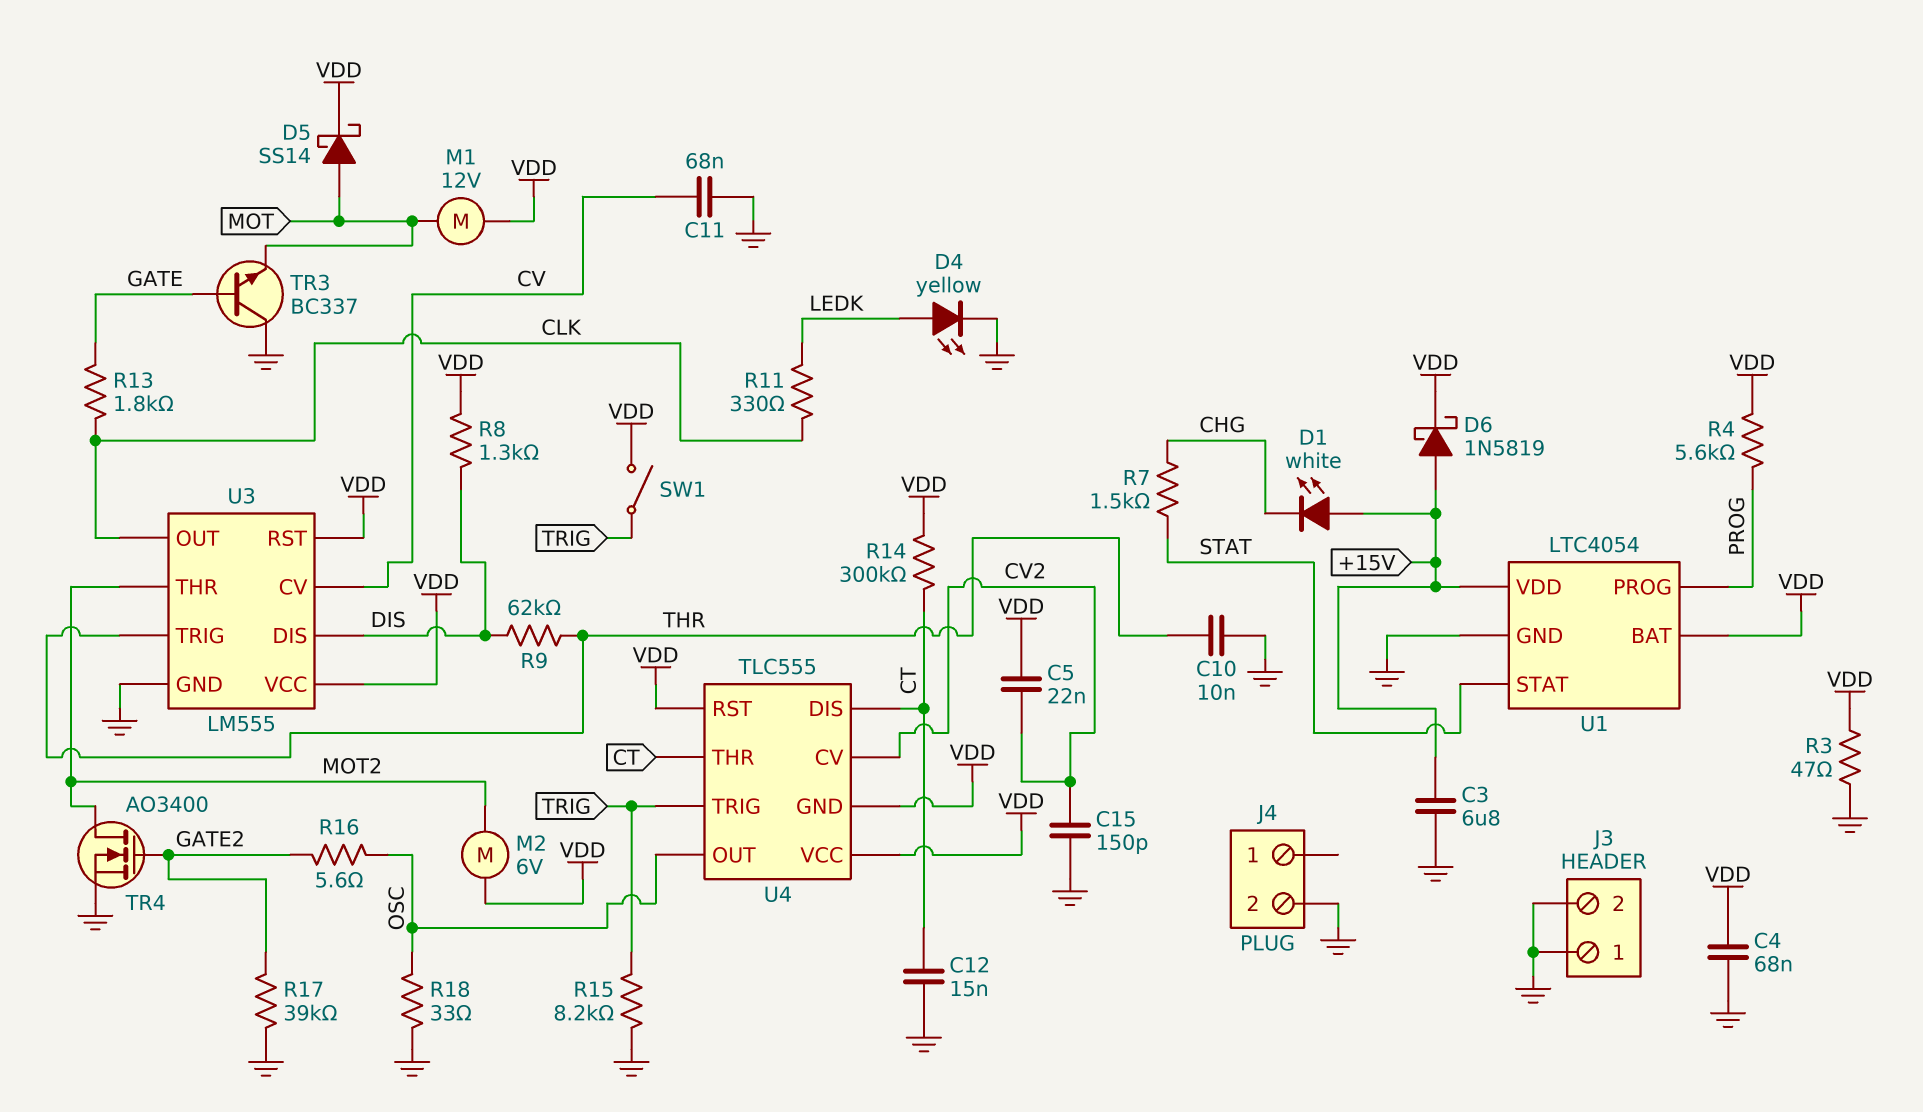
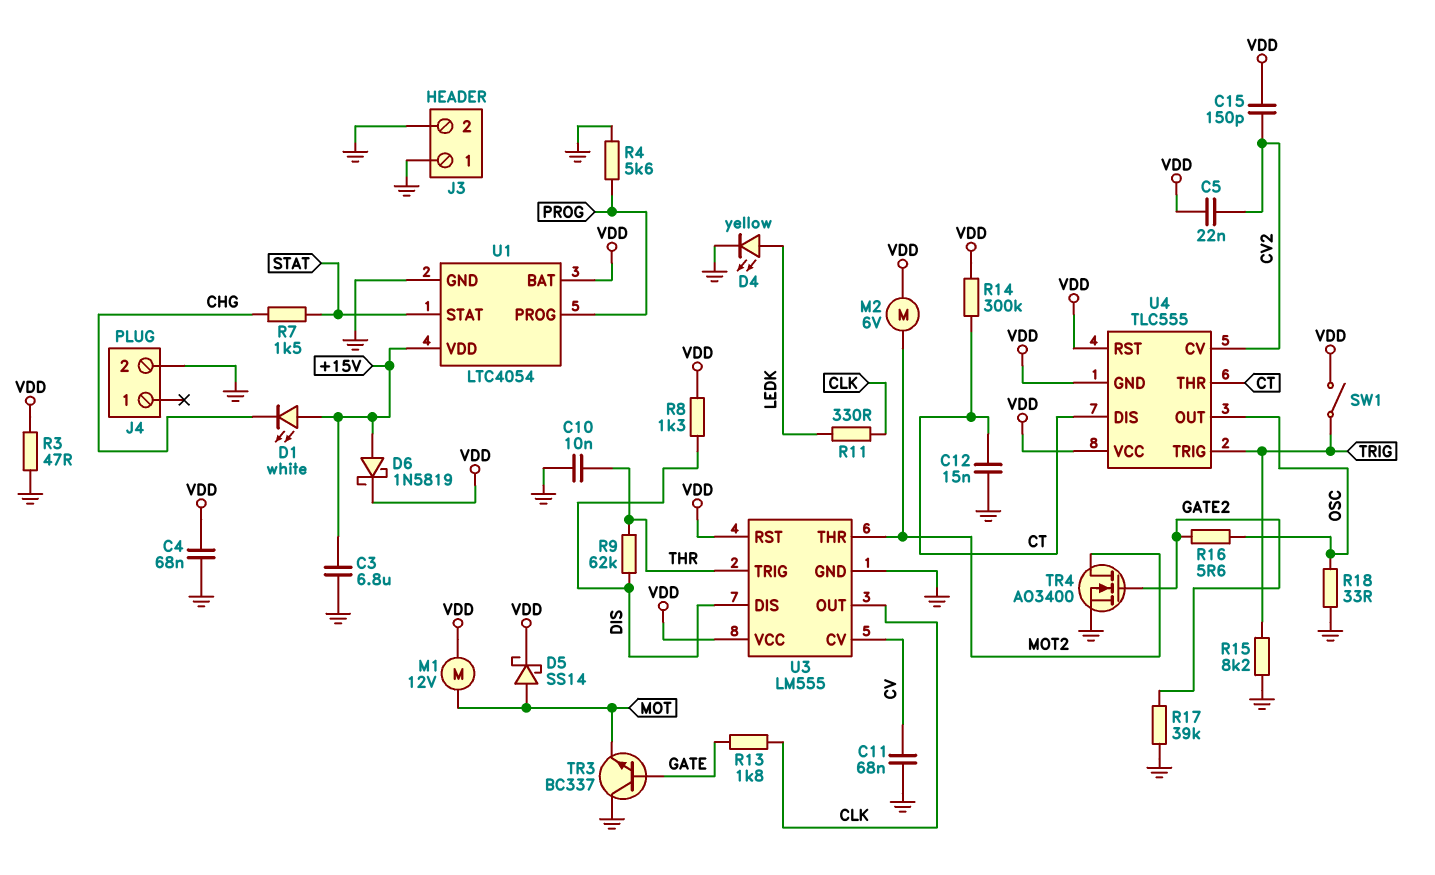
C15: 150pF (CV2, GND) -> 150pF (CV2, VDD)
R4: 5.6k (PROG, VDD) -> 5.6k (GND, PROG)

